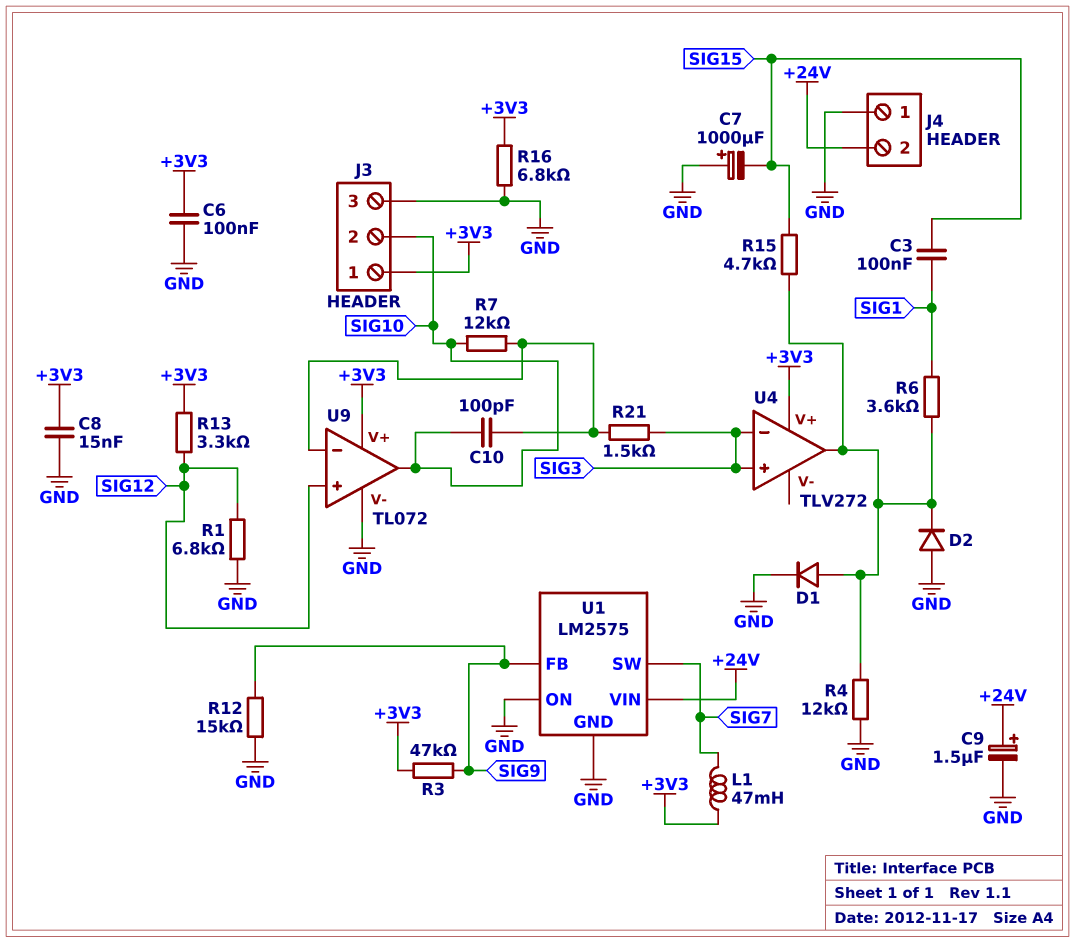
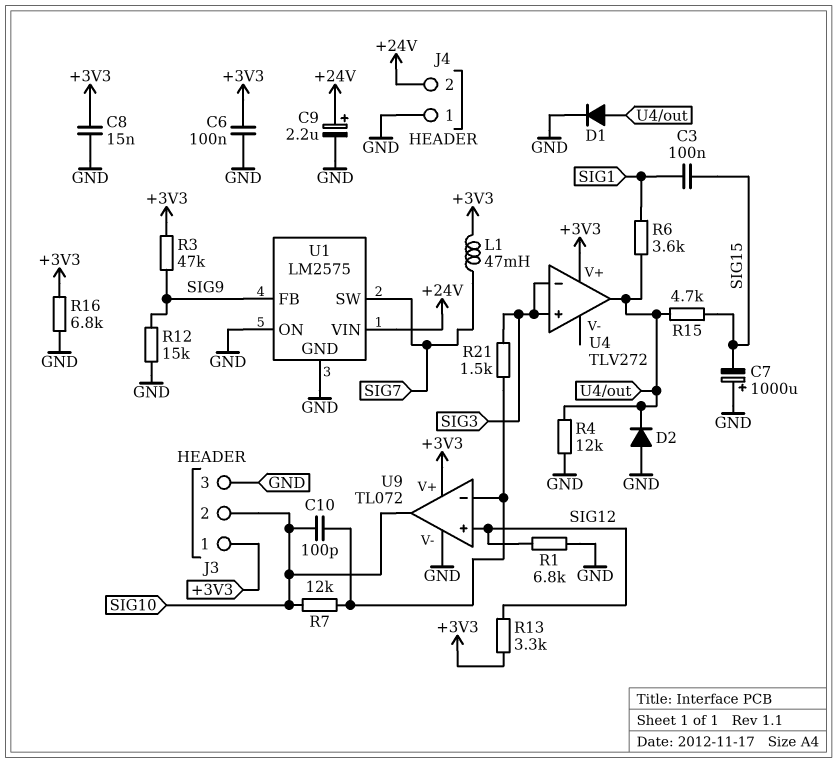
C9: 1.5uF (plus +24V, minus GND) -> 2.2uF (plus +24V, minus GND)

